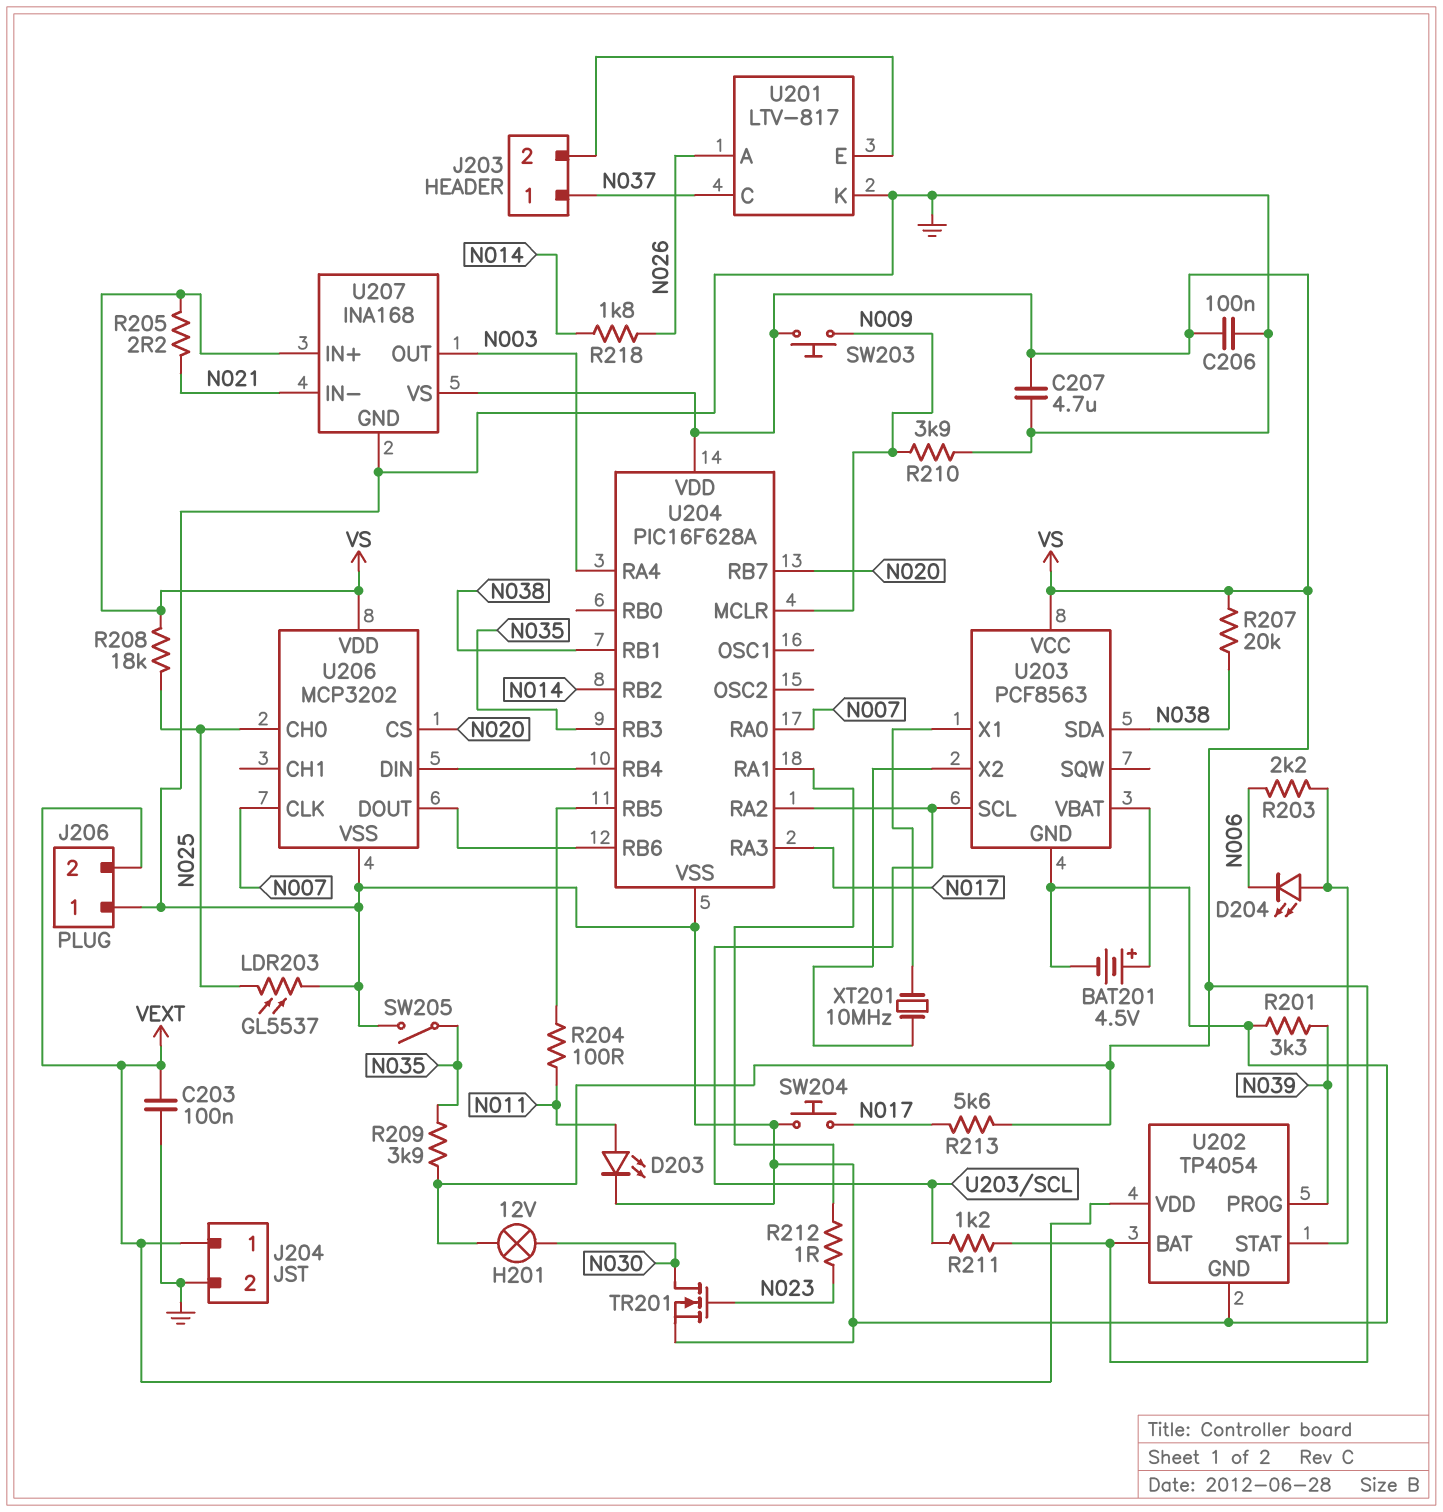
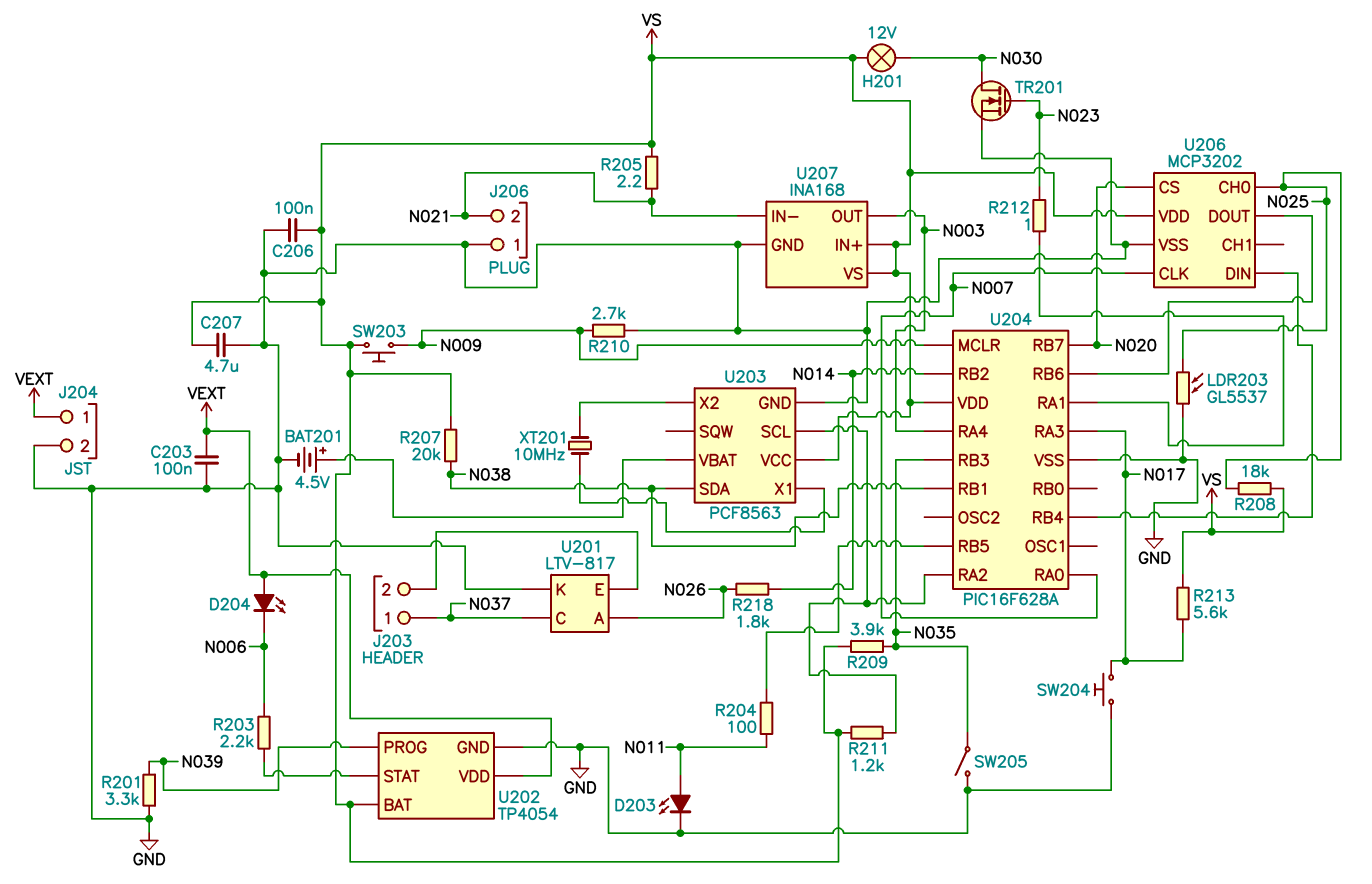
D204: LED (A U202/STAT, K N006) -> LED (A VEXT, K N006)
J206 pin 2: VEXT -> N021
R210: 3.9k (GND, N009) -> 2.7k (GND, N009)

